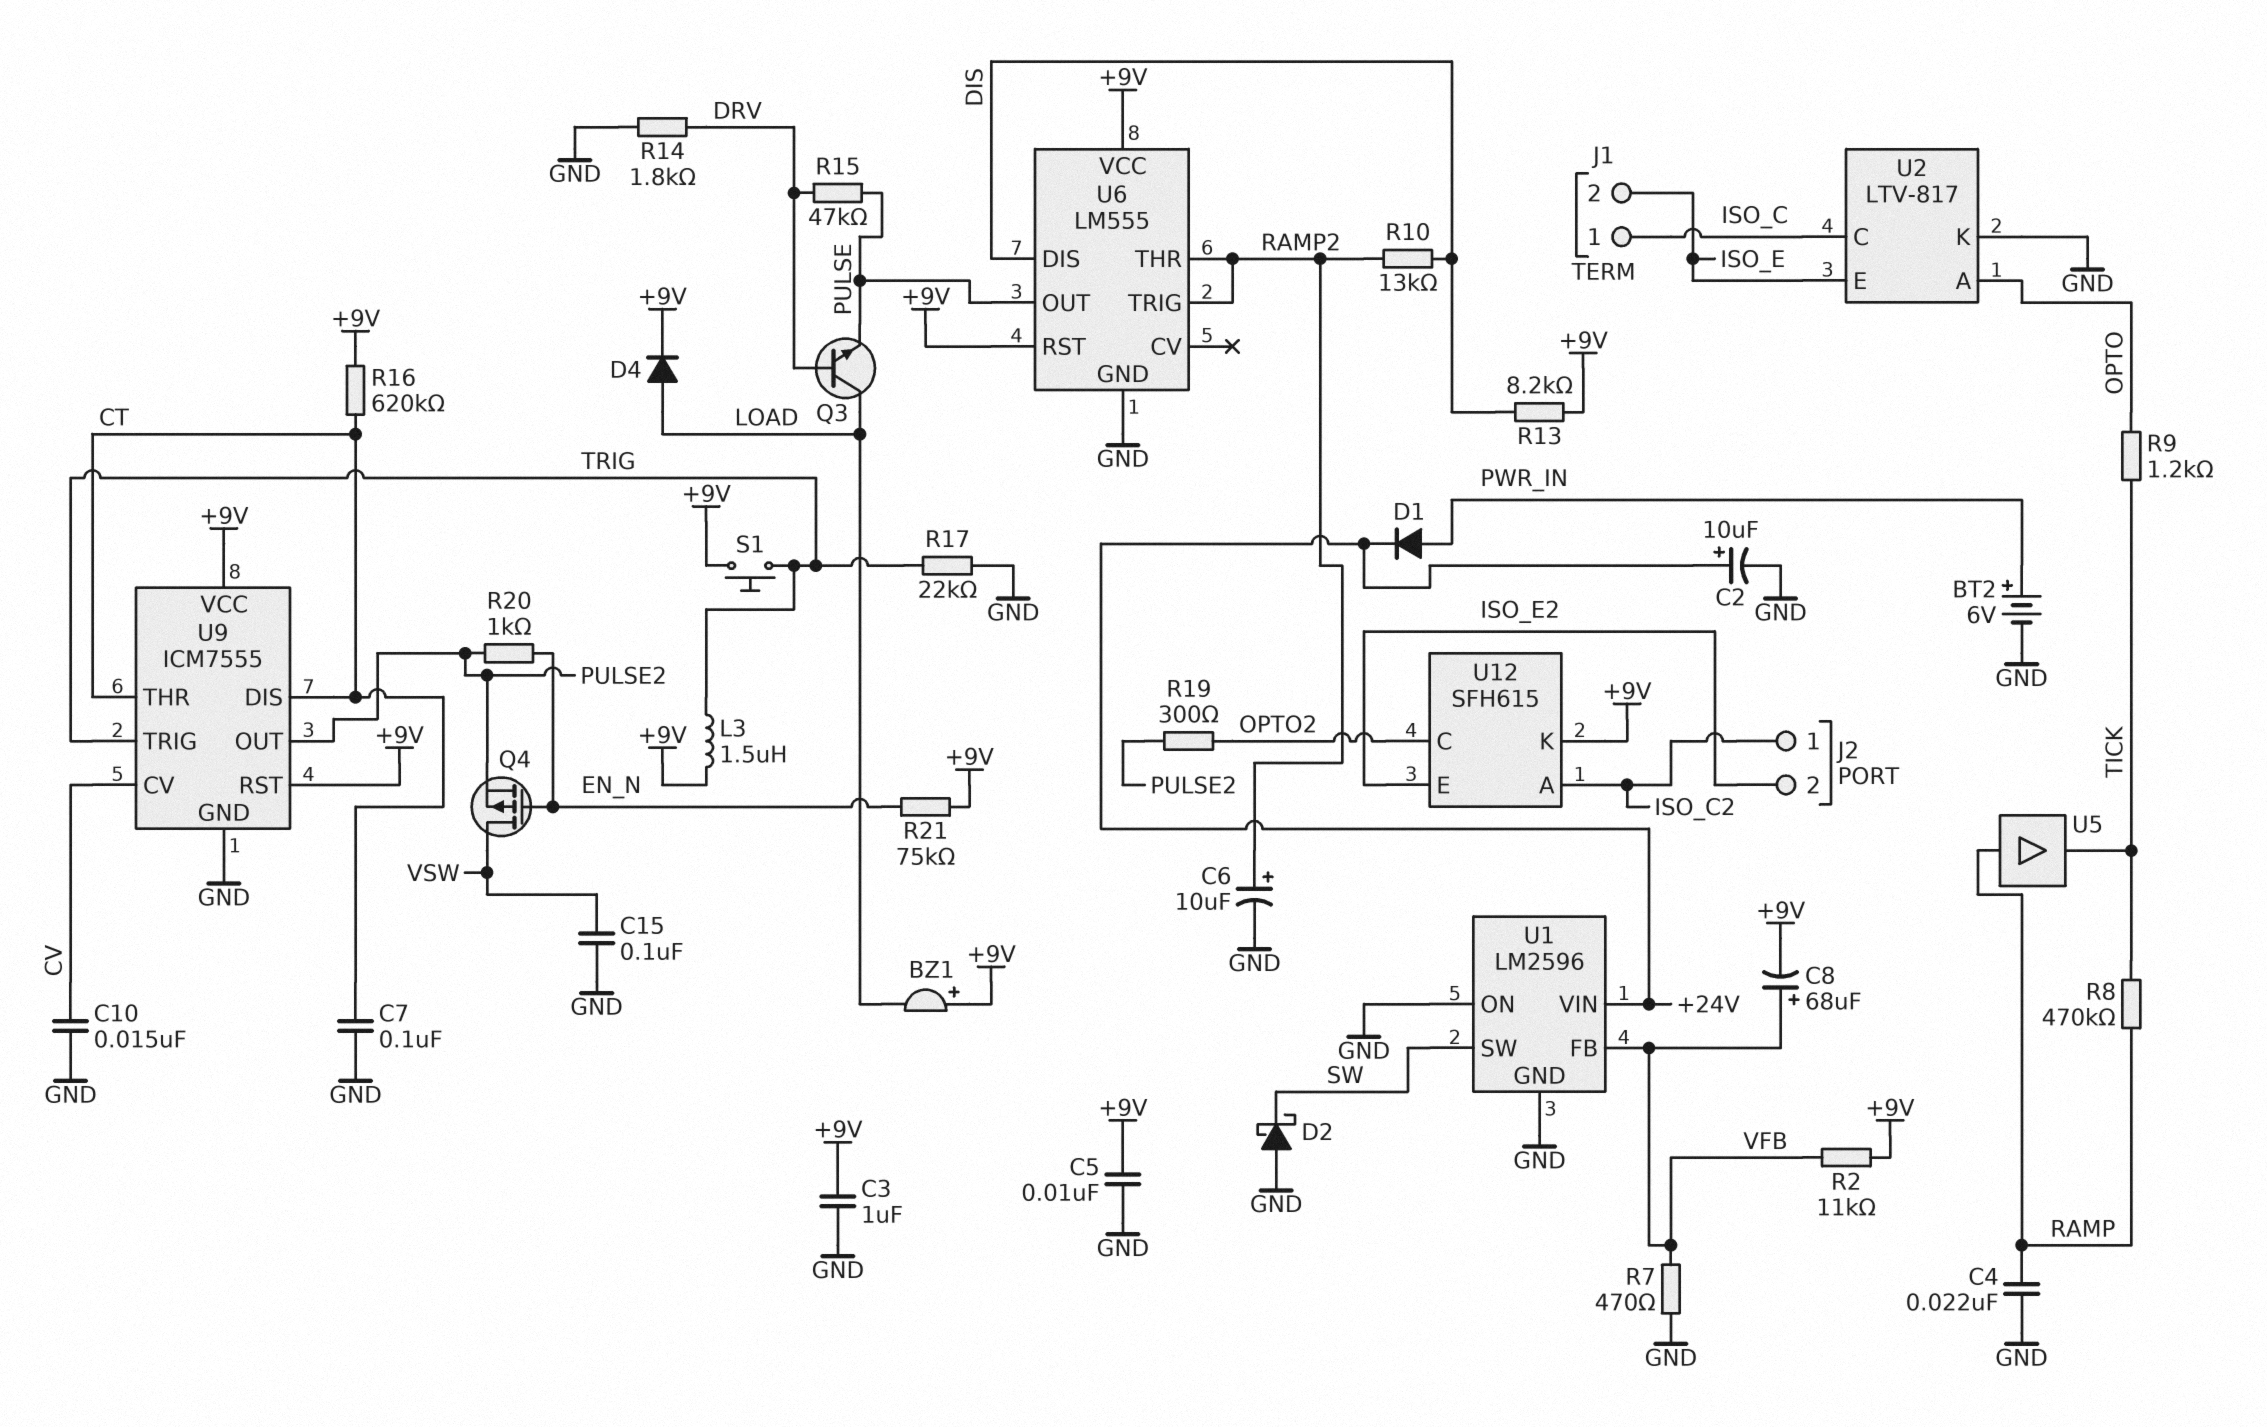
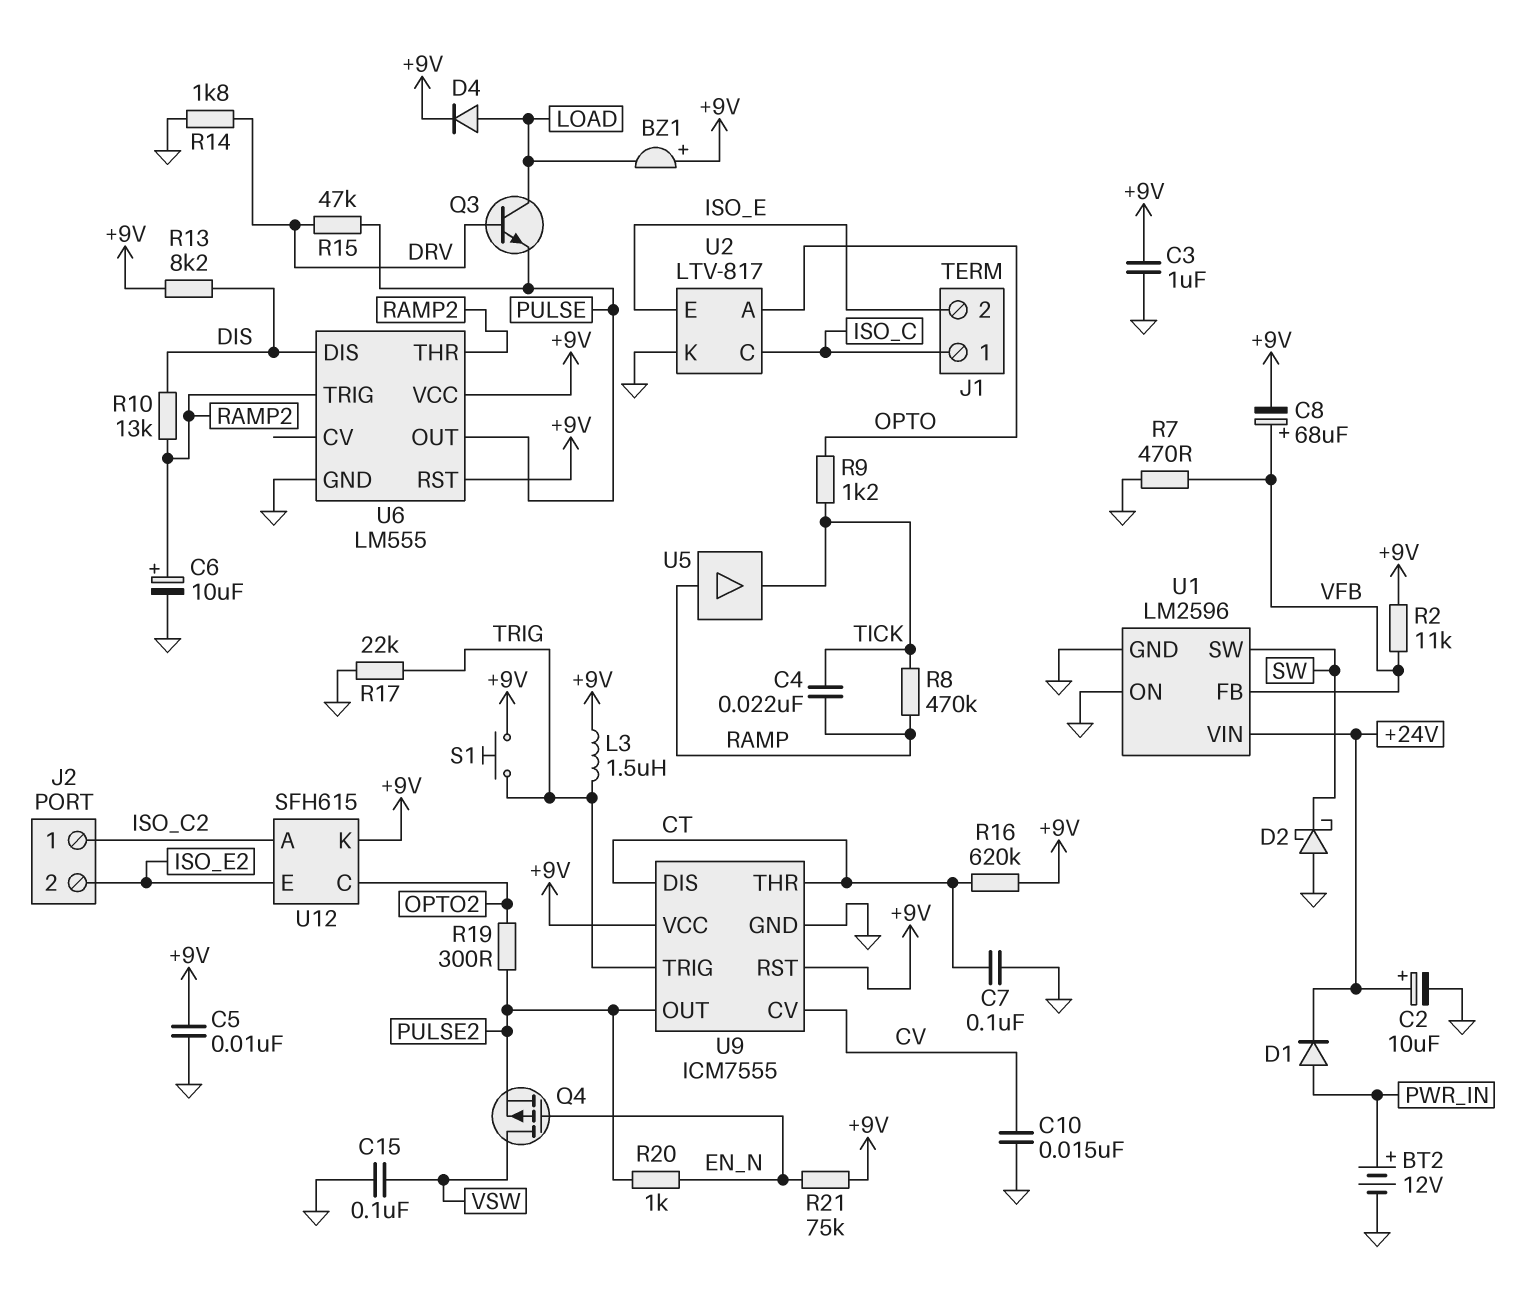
BT2: 6V (plus PWR_IN, minus GND) -> 12V (plus PWR_IN, minus GND)
C4: 22nF (GND, RAMP) -> 22nF (RAMP, TICK)

